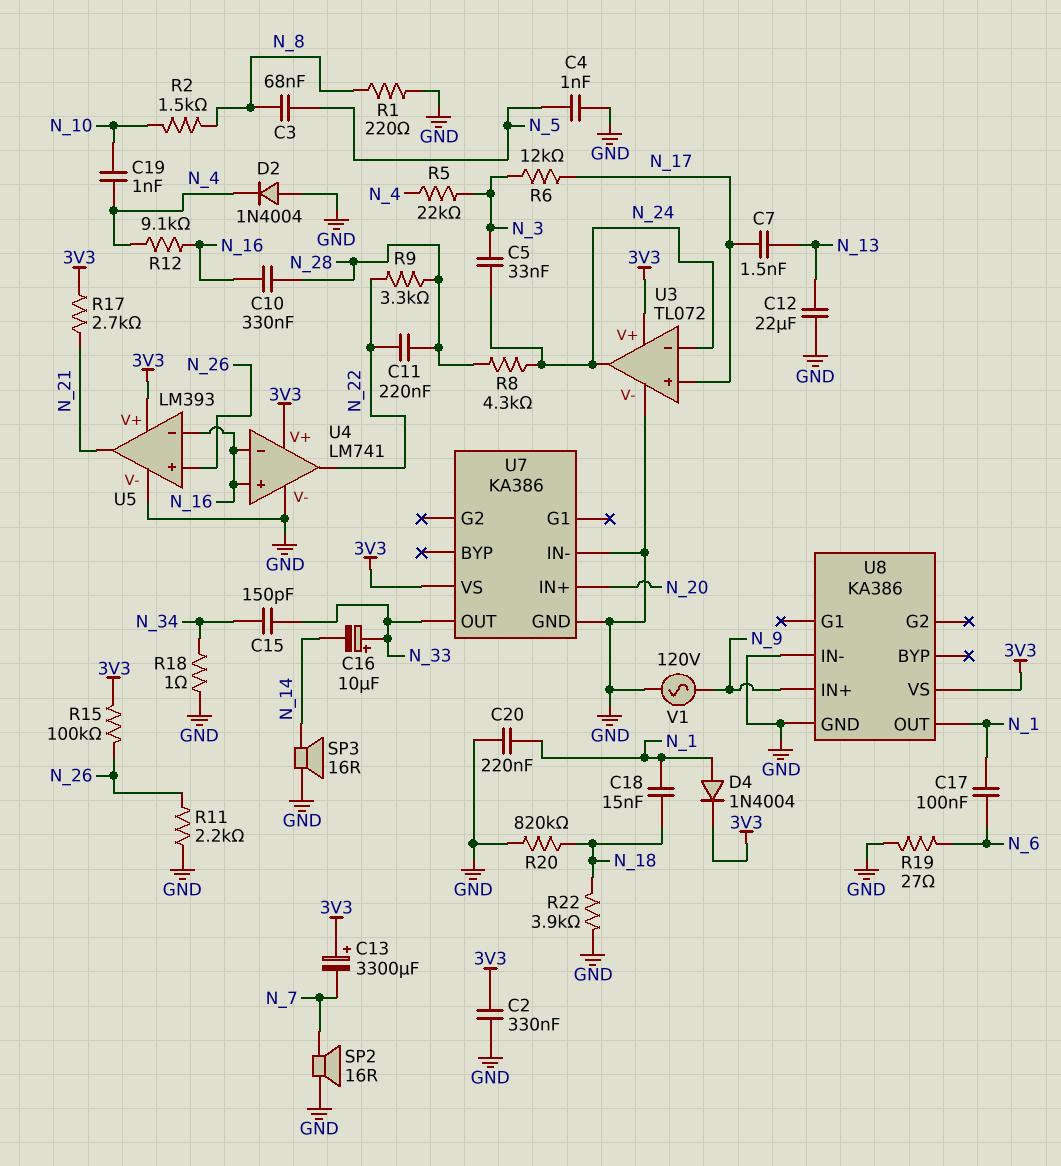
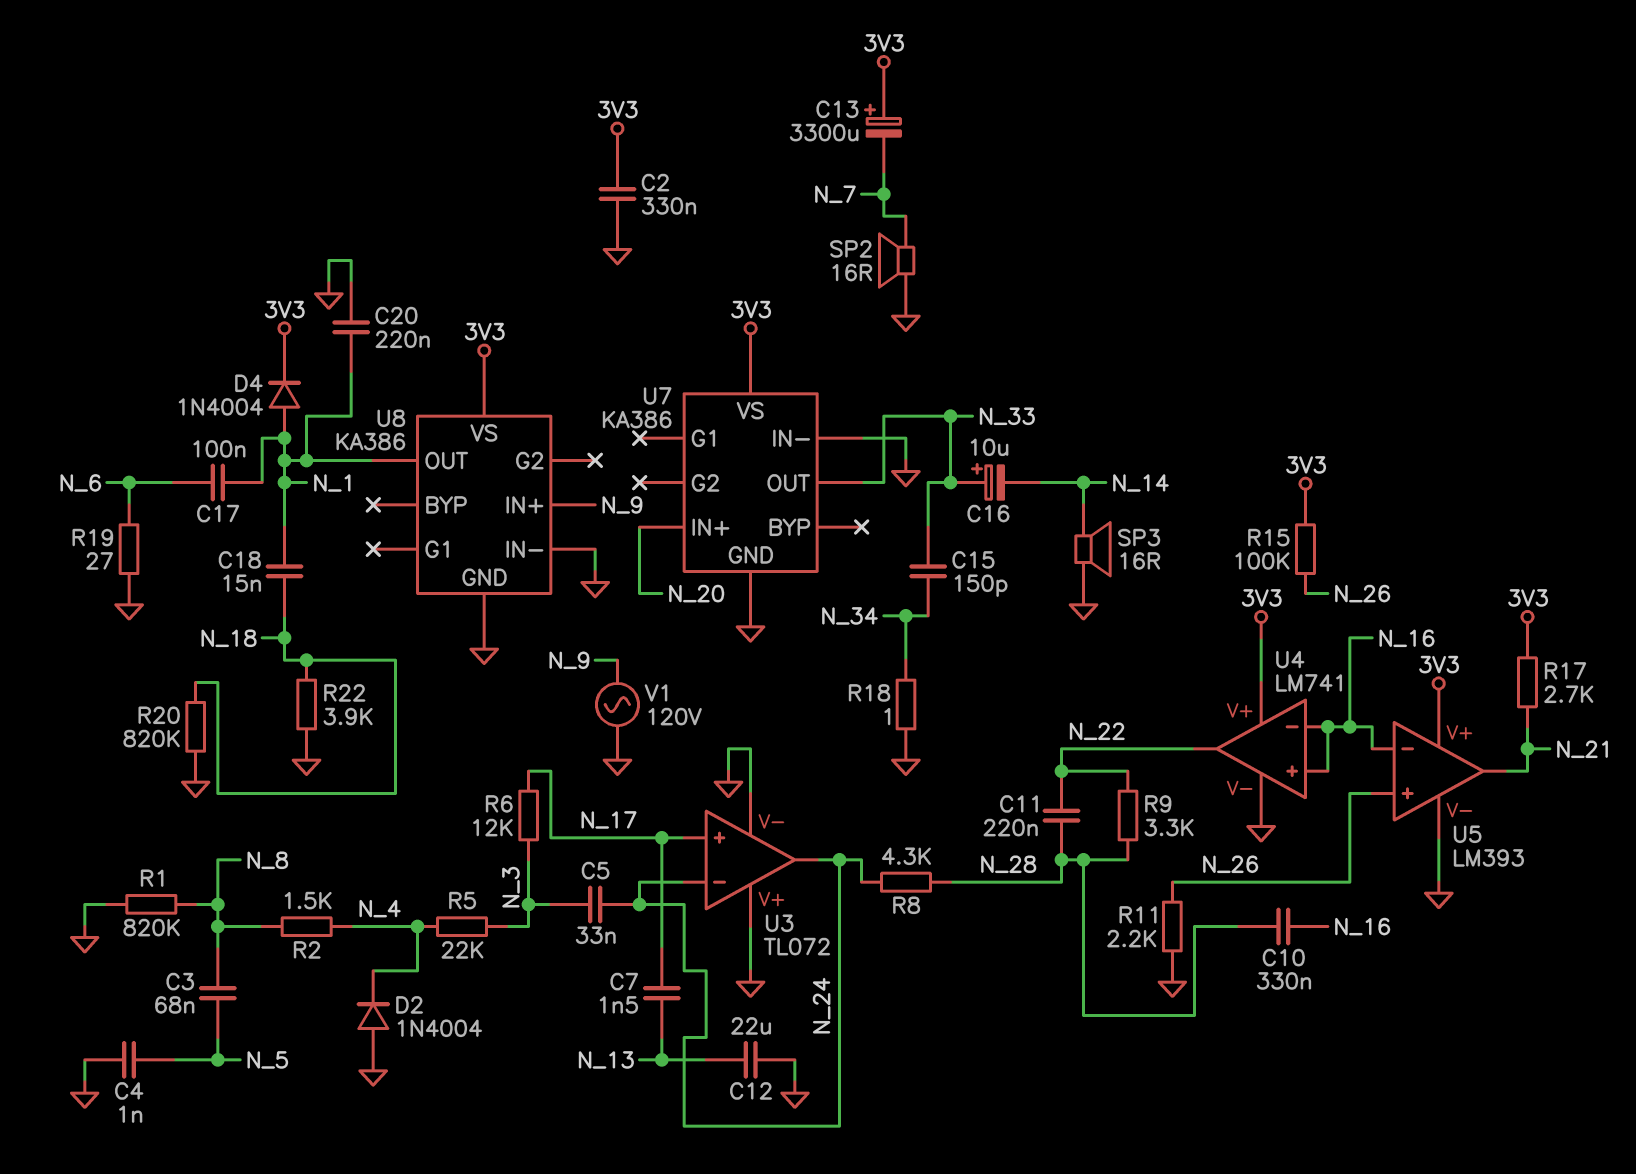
C19: 1nF (N_4, N_10) -> none
R1: 220 (GND, N_8) -> 820k (GND, N_8)
R2: 1.5k (N_8, N_10) -> 1.5k (N_4, N_8)
R12: 9.1k (N_4, N_16) -> none
U3 pin V+: 3V3 -> GND

